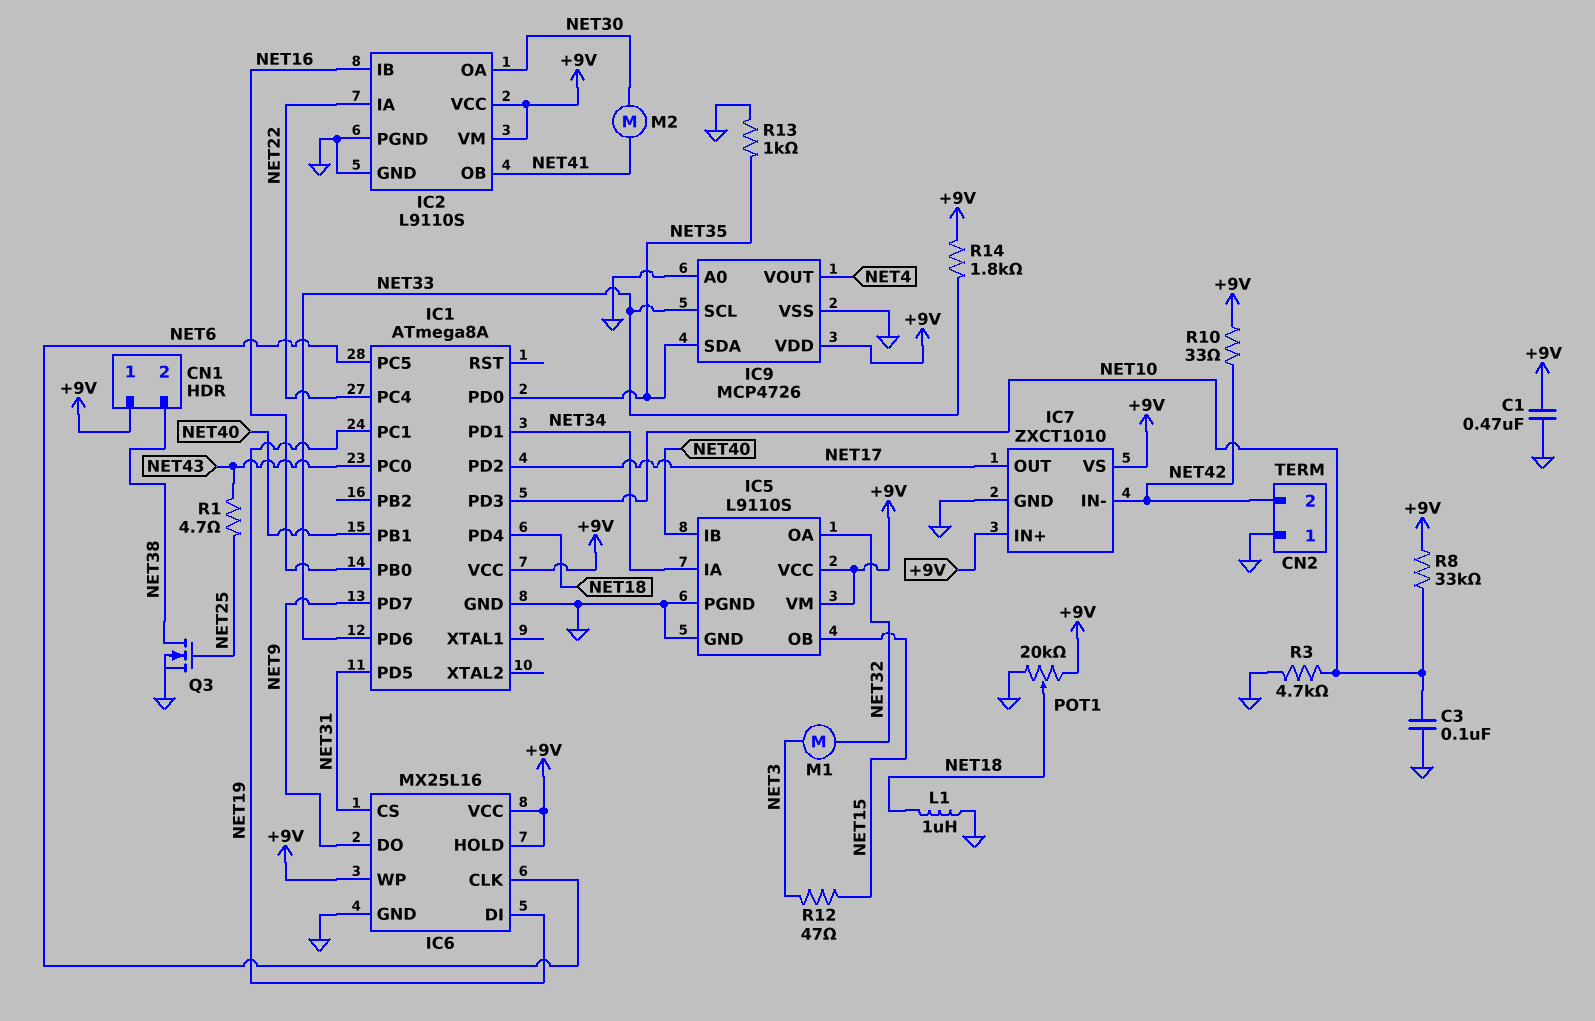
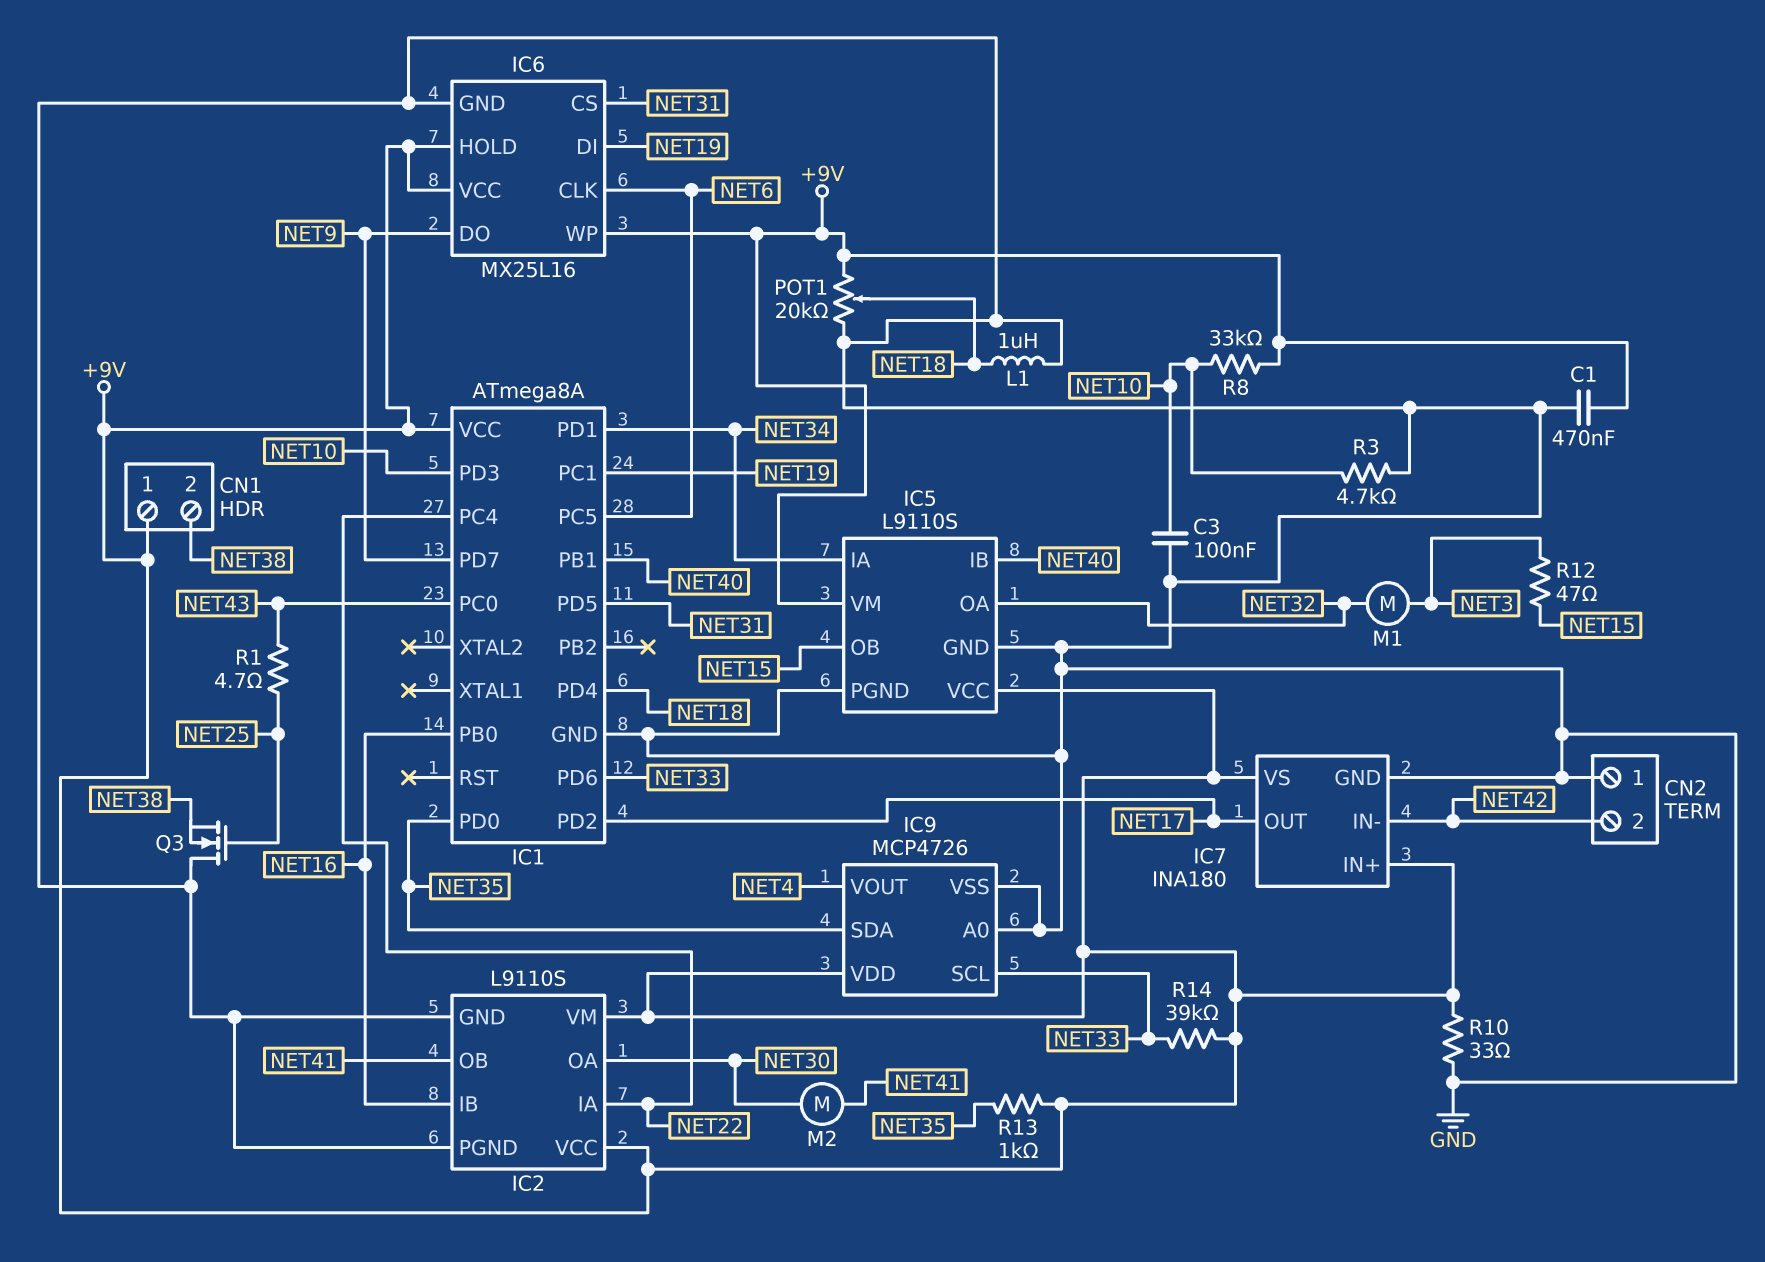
IC7: ZXCT1010 -> INA180
Q3: NMOS (G NET25, D NET38, S GND) -> NMOS (G NET25, D GND, S NET38)
R10: 33 (+9V, NET42) -> 33 (+9V, GND)
R13: 1k (GND, NET35) -> 1k (+9V, NET35)
R14: 1.8k (+9V, NET33) -> 39k (+9V, NET33)

